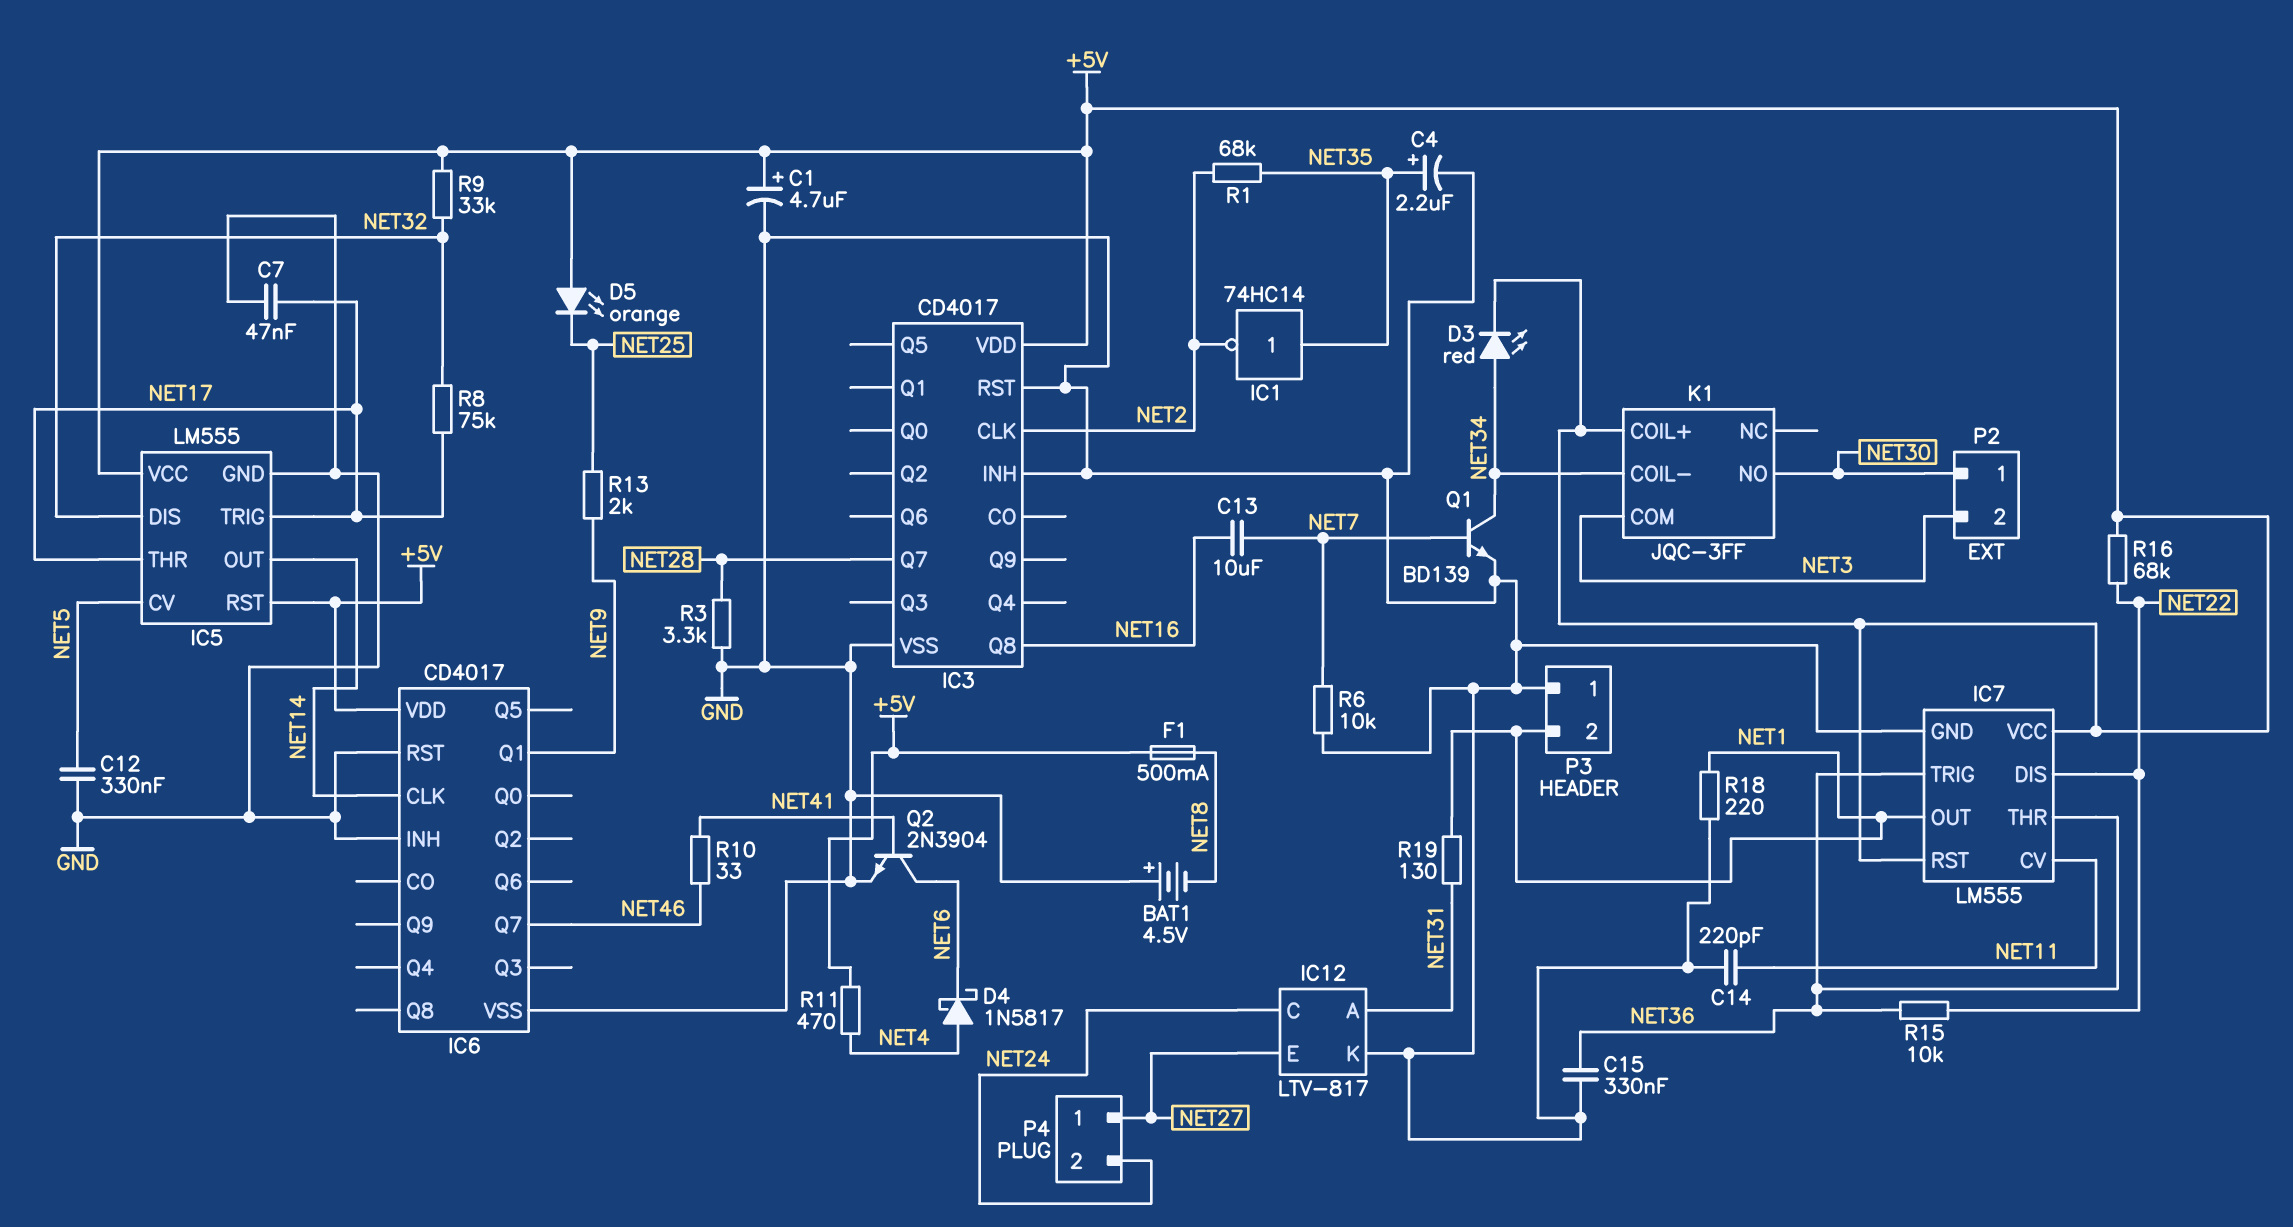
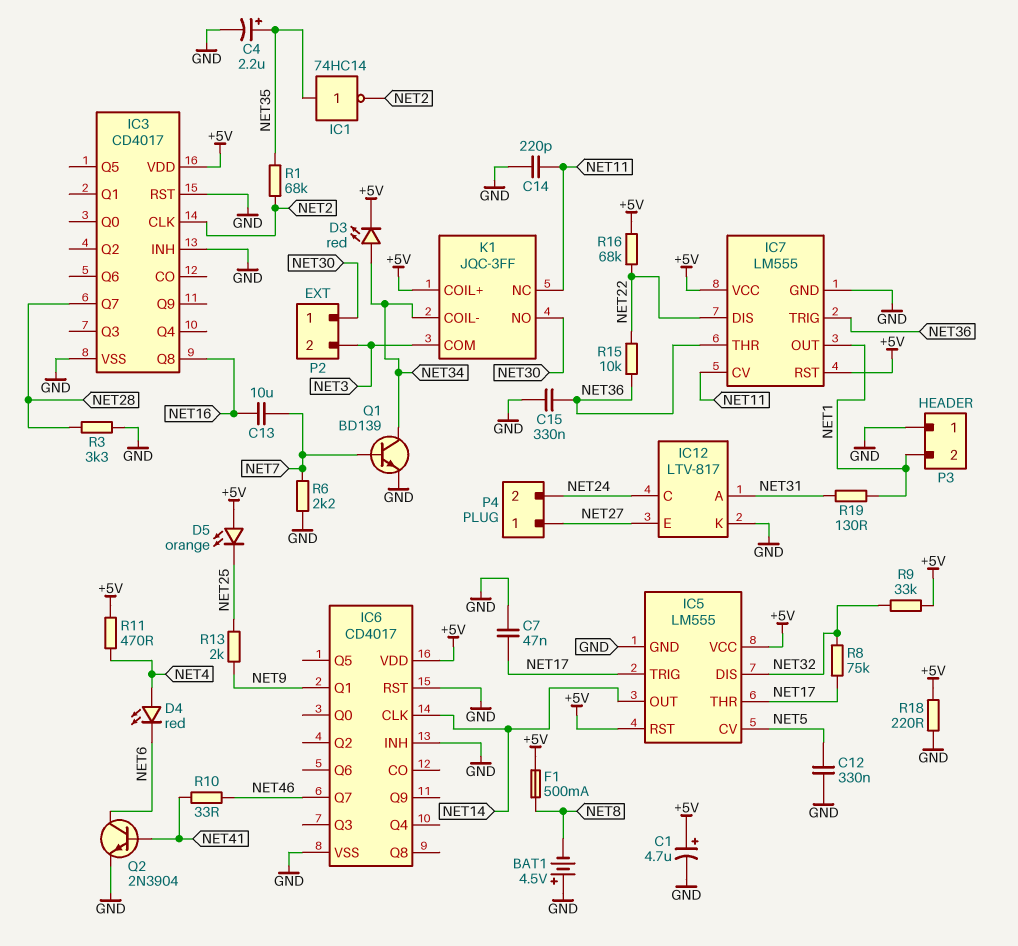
D4: schottky 1N5817 (A NET4, K NET6) -> LED red (A NET4, K NET6)
K1 pin NC: none -> NET11
R6: 10k (GND, NET7) -> 2.2k (GND, NET7)
R18: 220 (GND, NET1) -> 220 (+5V, GND)

